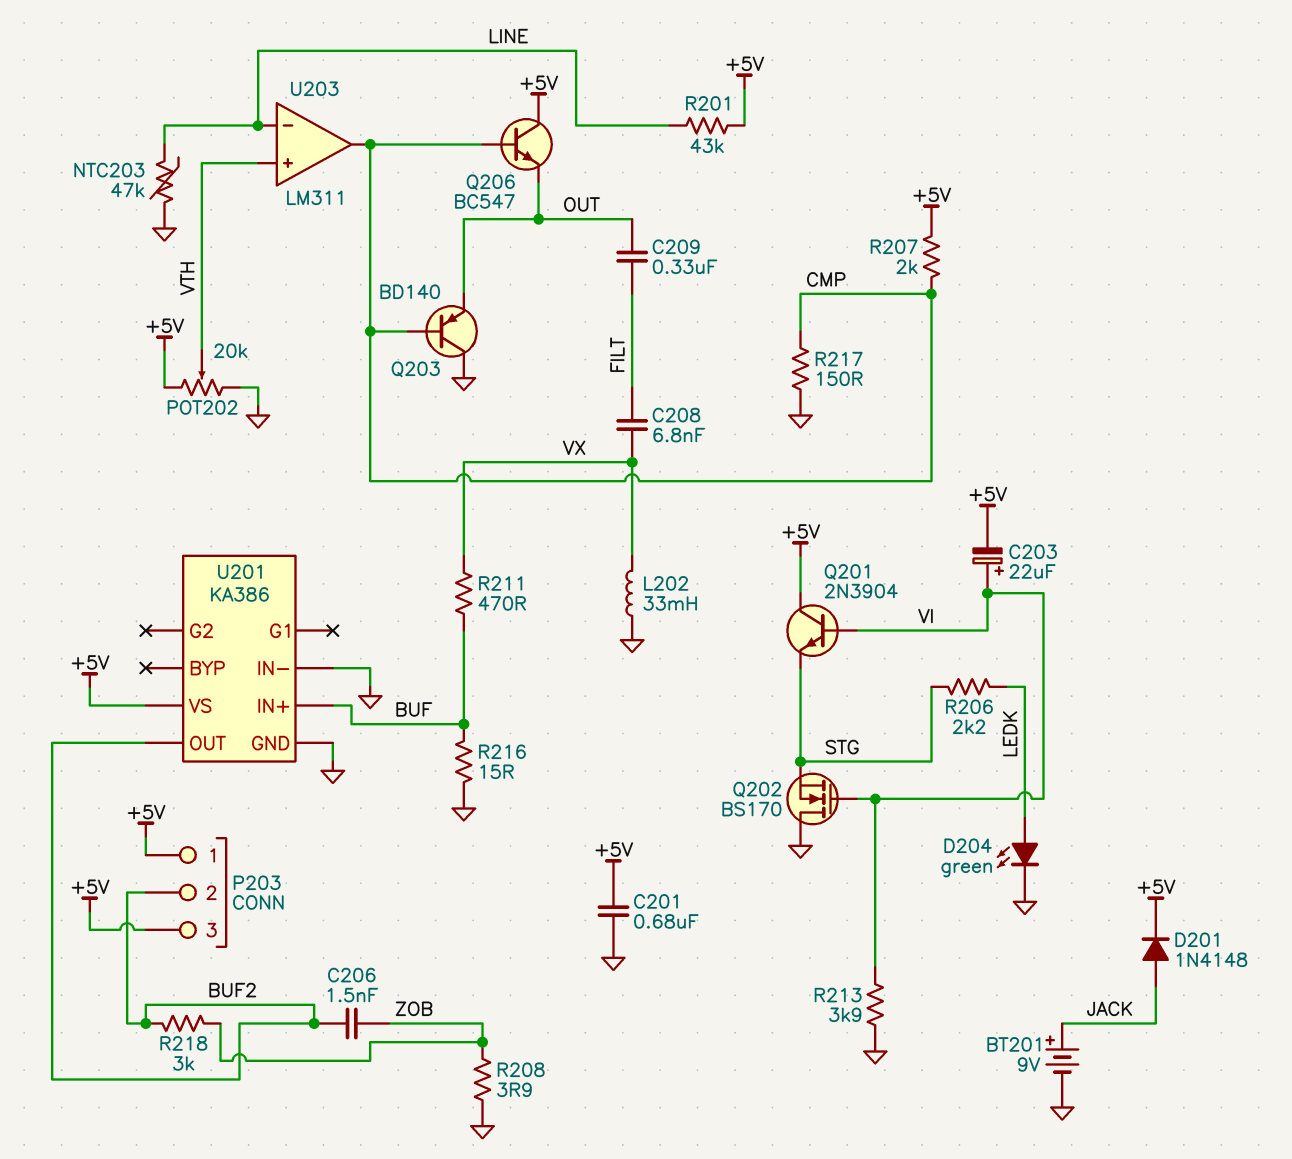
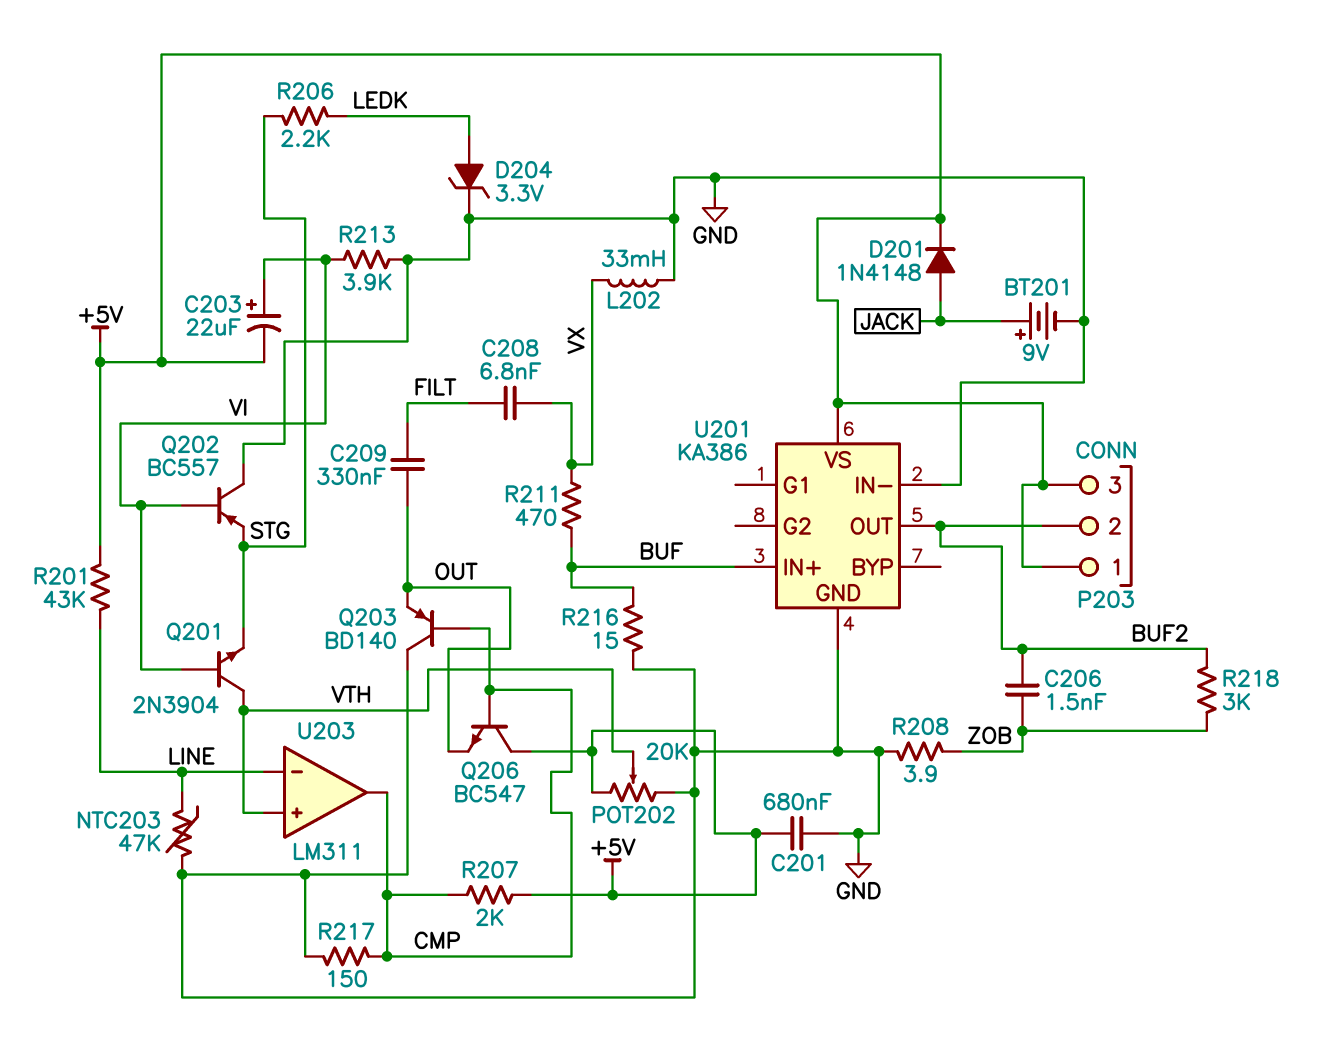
D204: LED green (A LEDK, K GND) -> zener 3.3V (A LEDK, K GND)
Q201: NPN 2N3904 (B VI, C +5V, E STG) -> NPN 2N3904 (B VI, C VTH, E STG)
Q202: NMOS BS170 (G VI, D GND, S STG) -> PNP BC557 (B VI, C GND, E STG)

